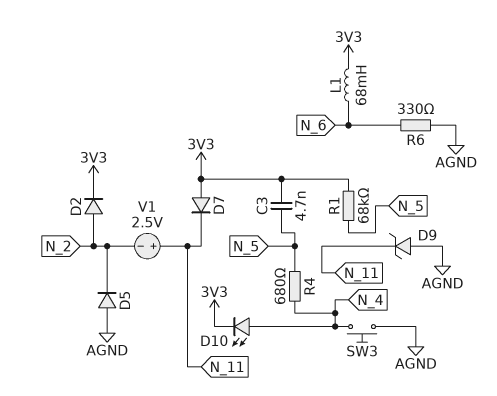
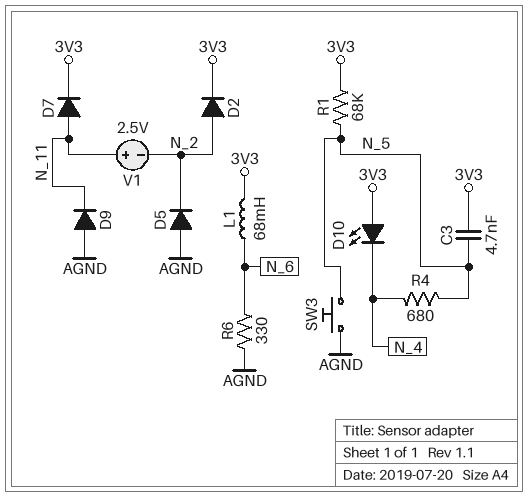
D7: diode (A 3V3, K N_11) -> diode (A N_11, K 3V3)
D9: zener (A AGND, K N_11) -> diode (A AGND, K N_11)
D10: LED (A N_4, K 3V3) -> LED (A 3V3, K N_4)
SW3: button (AGND, N_4) -> button (AGND, N_5)

